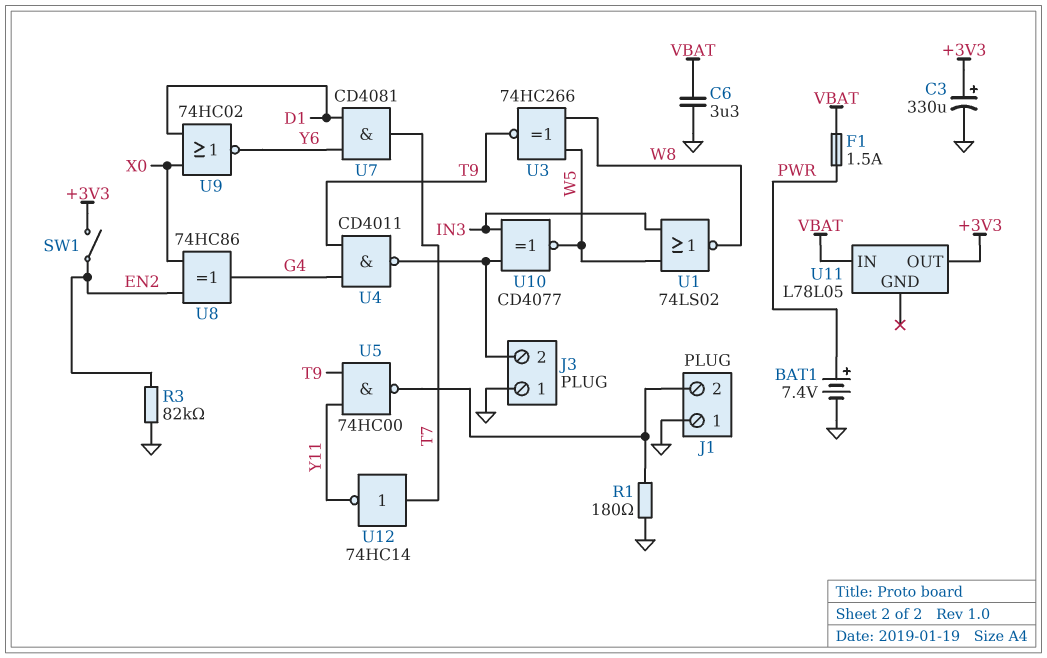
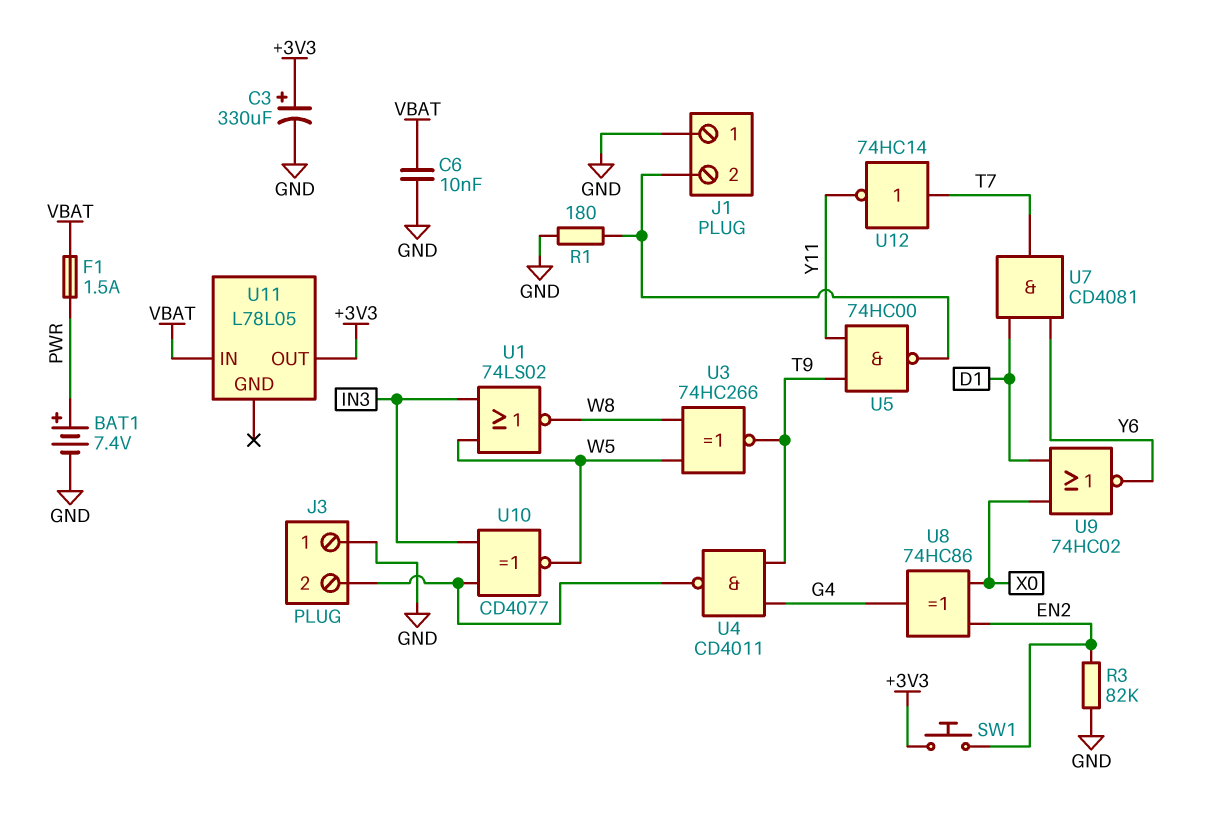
C6: 3.3uF (GND, VBAT) -> 10nF (GND, VBAT)
SW1: switch (+3V3, EN2) -> button (+3V3, EN2)

